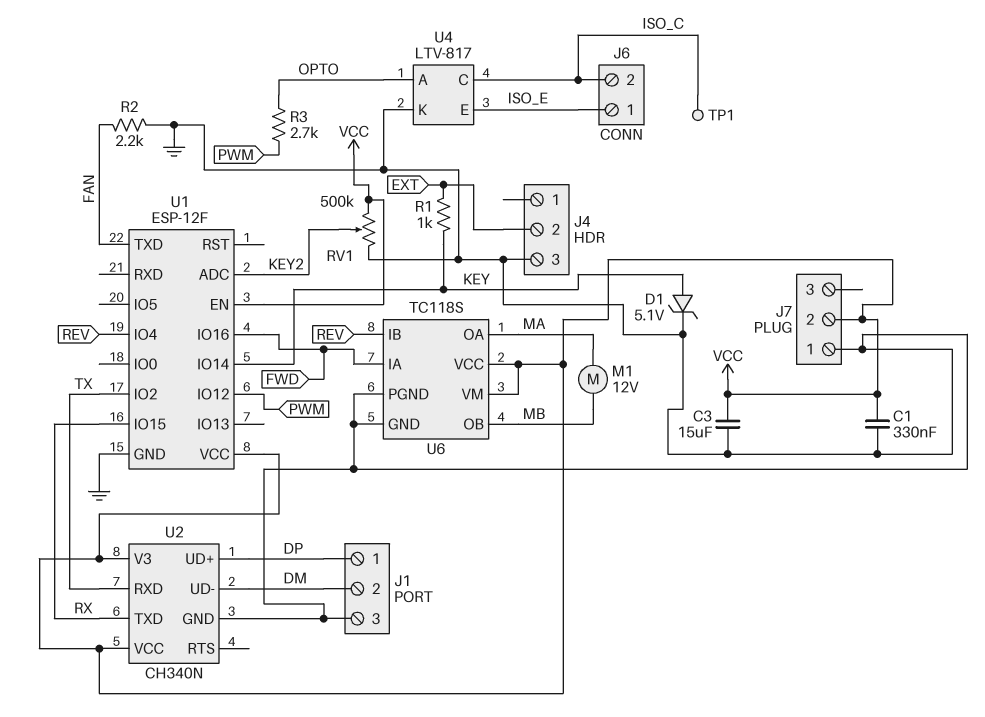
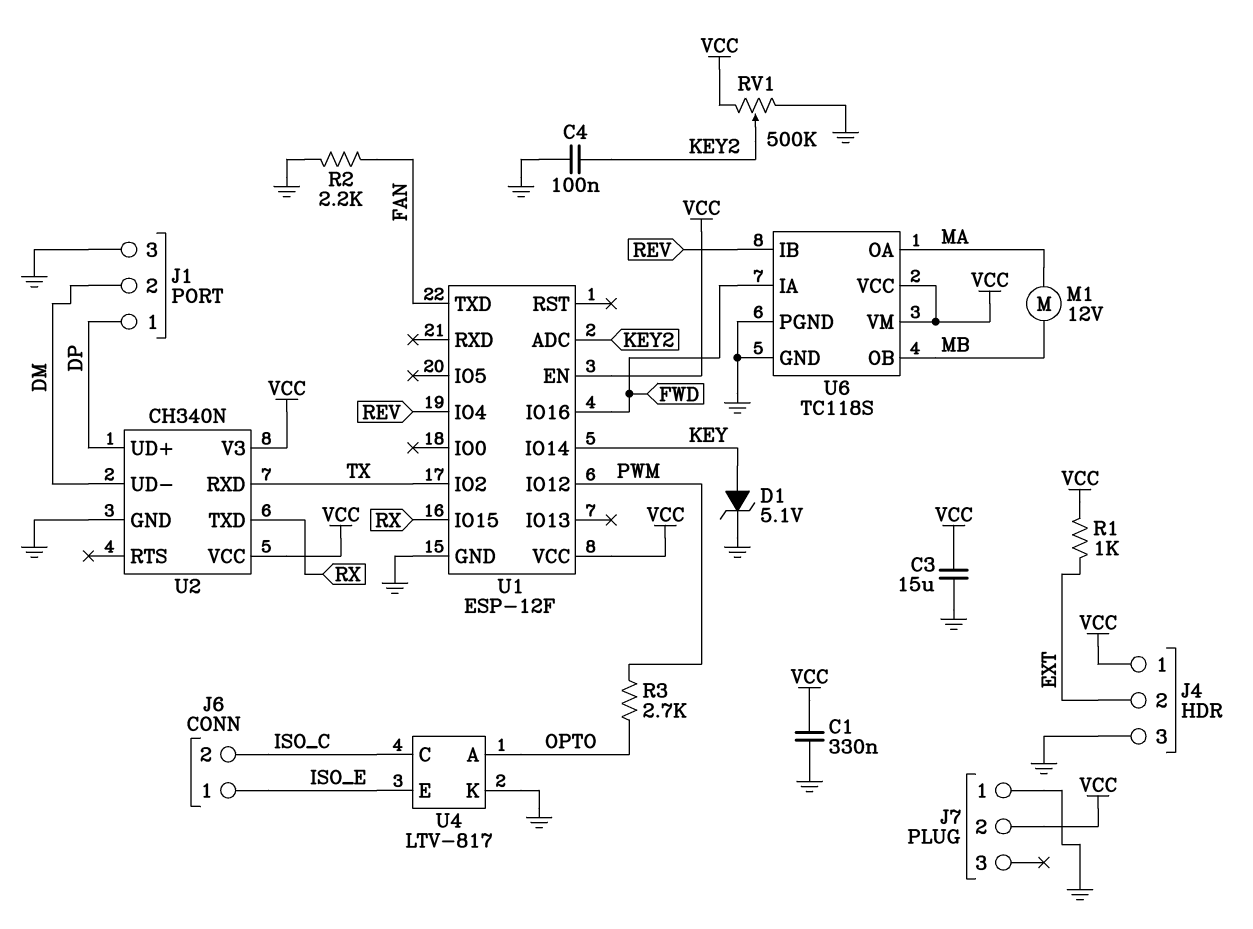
C4: none -> 100nF (GND, KEY2)
J4 pin 1: none -> VCC
R1: 1k (EXT, KEY) -> 1k (EXT, VCC)
TP1: test point (ISO_C) -> none

